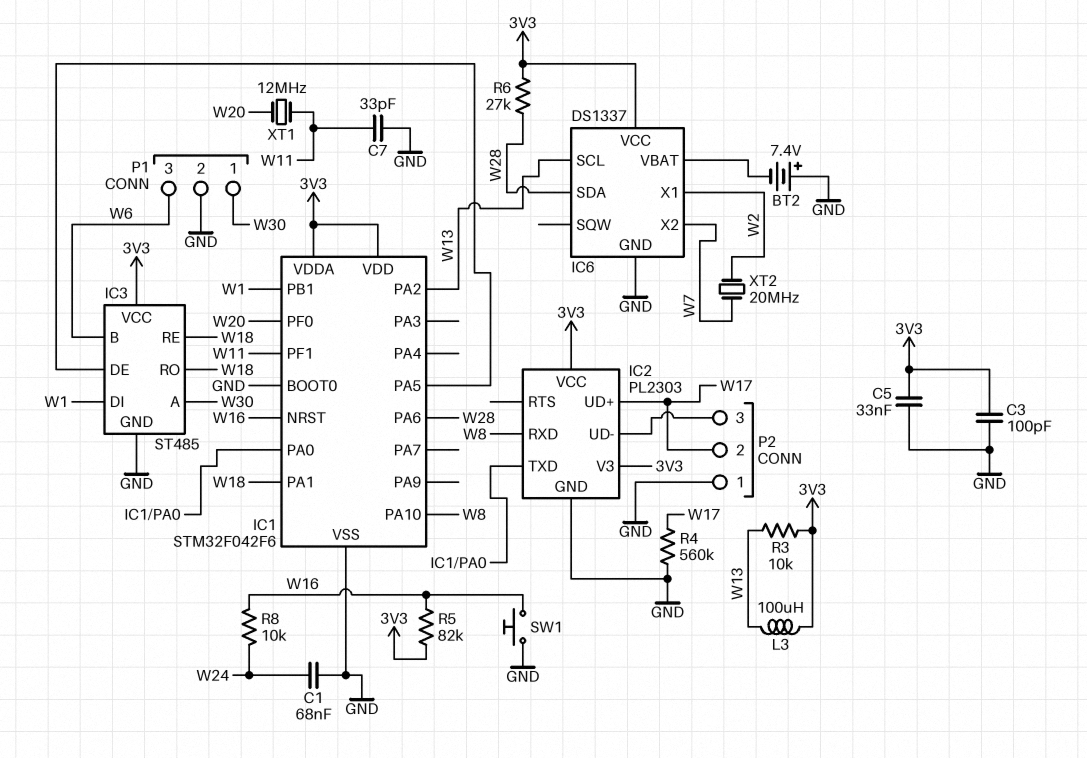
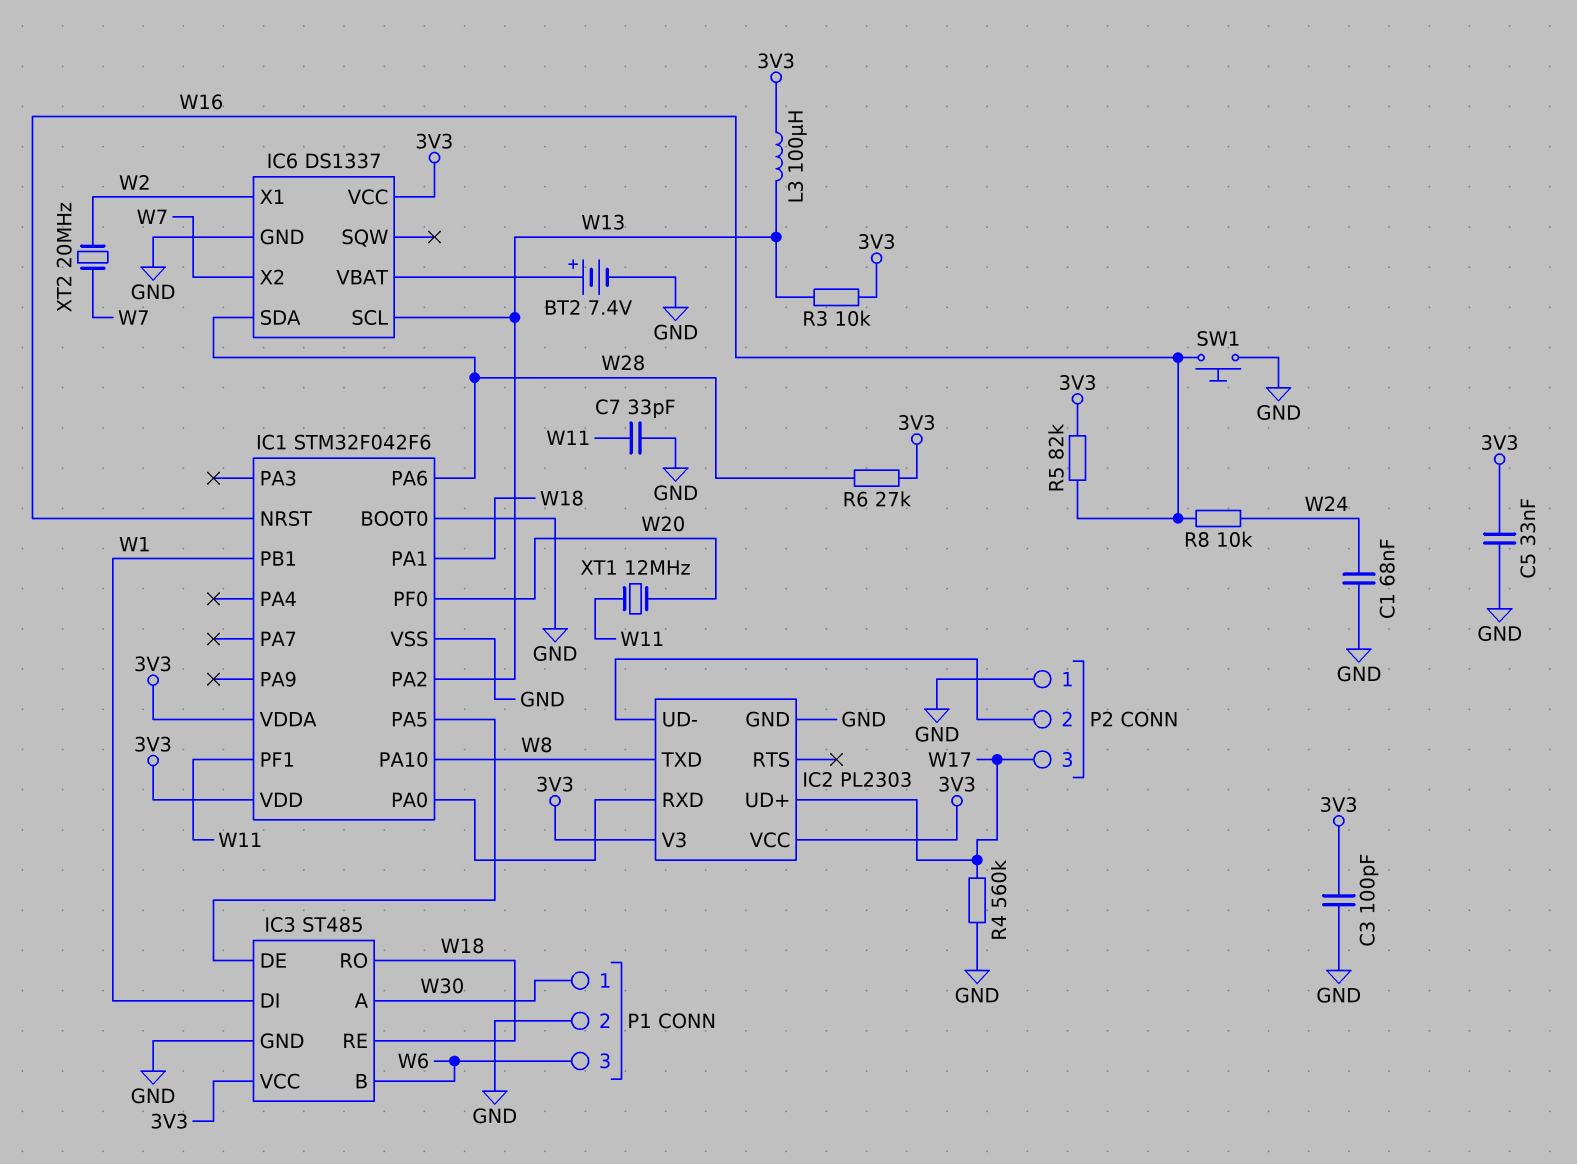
BT2: 7.4V (plus GND, minus IC6/VBAT) -> 7.4V (plus IC6/VBAT, minus GND)
IC2 pin RXD: W8 -> IC1/PA0
IC2 pin TXD: IC1/PA0 -> W8
P2 pin 2: W17 -> IC2/UD-
P2 pin 3: IC2/UD- -> W17

